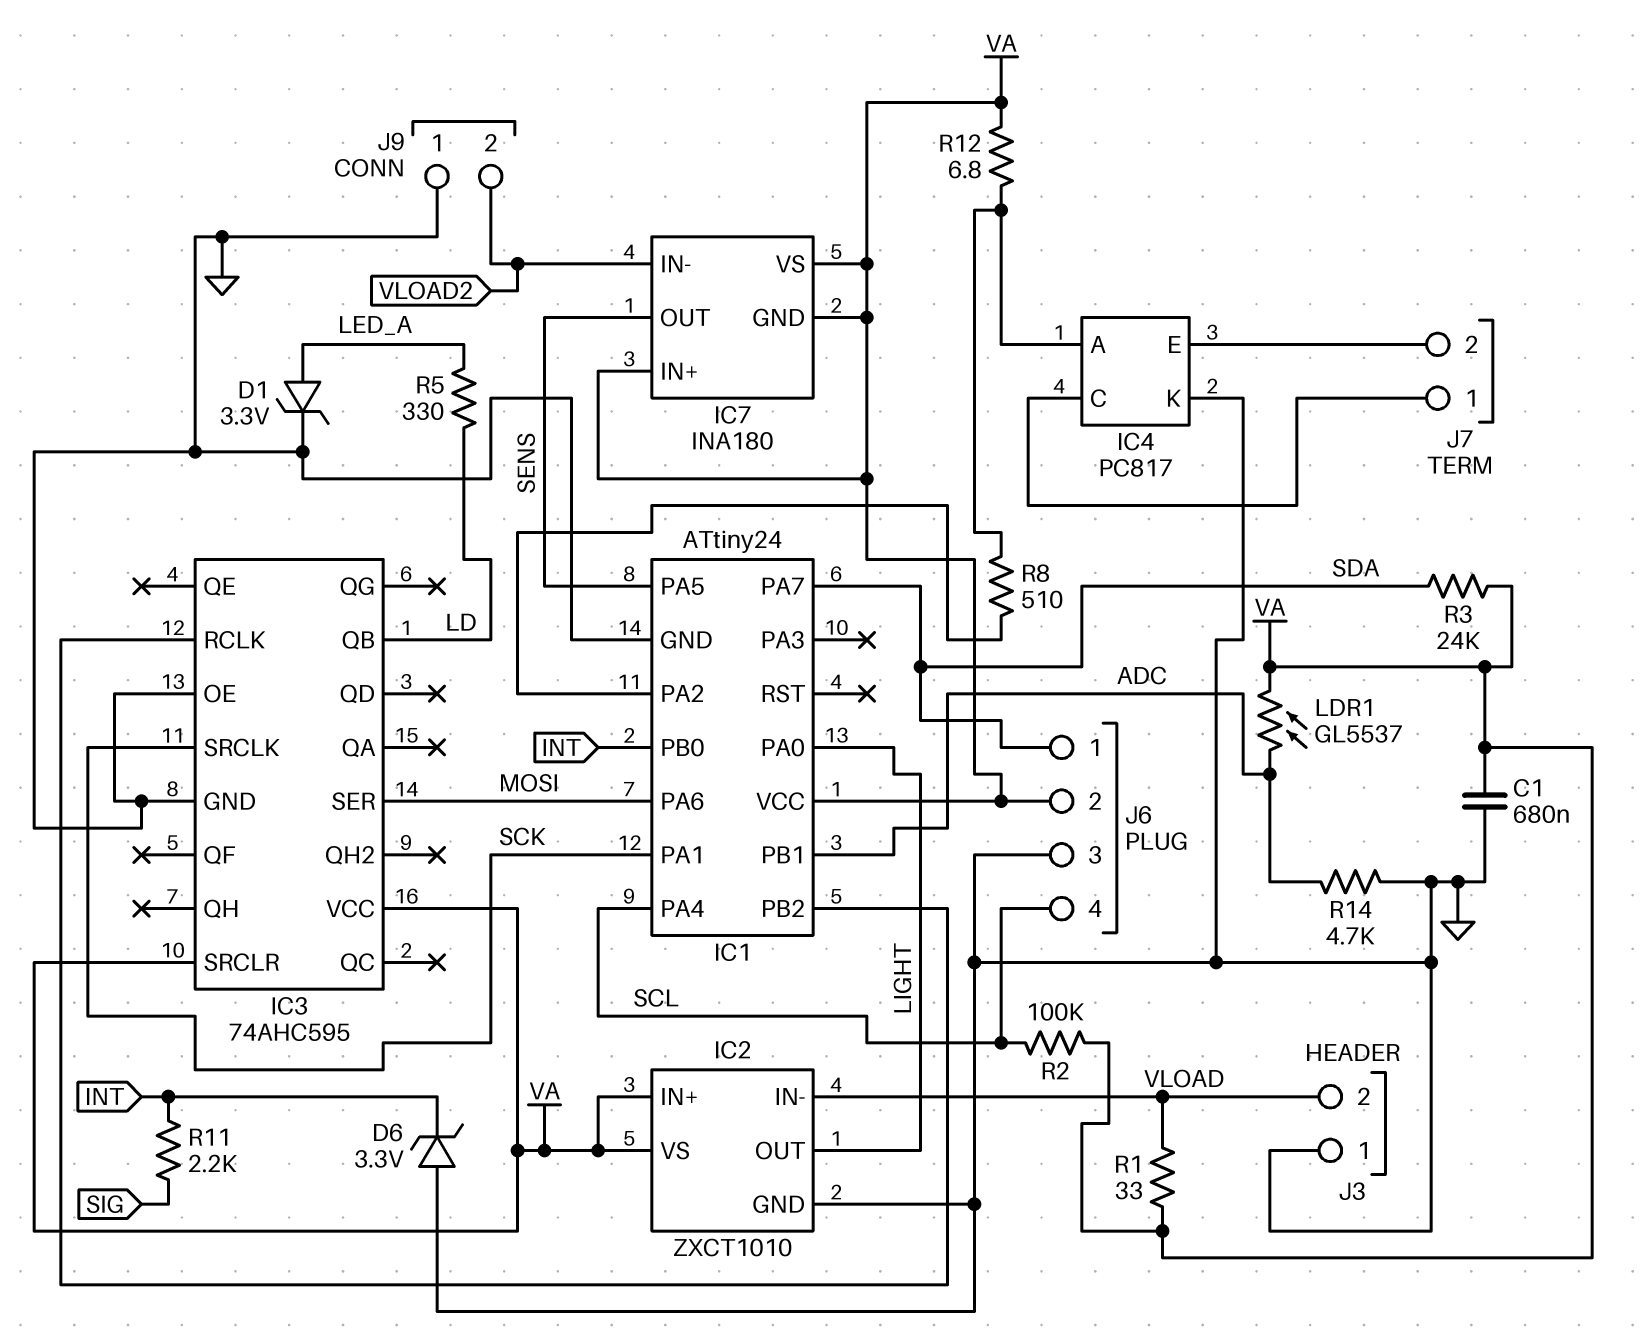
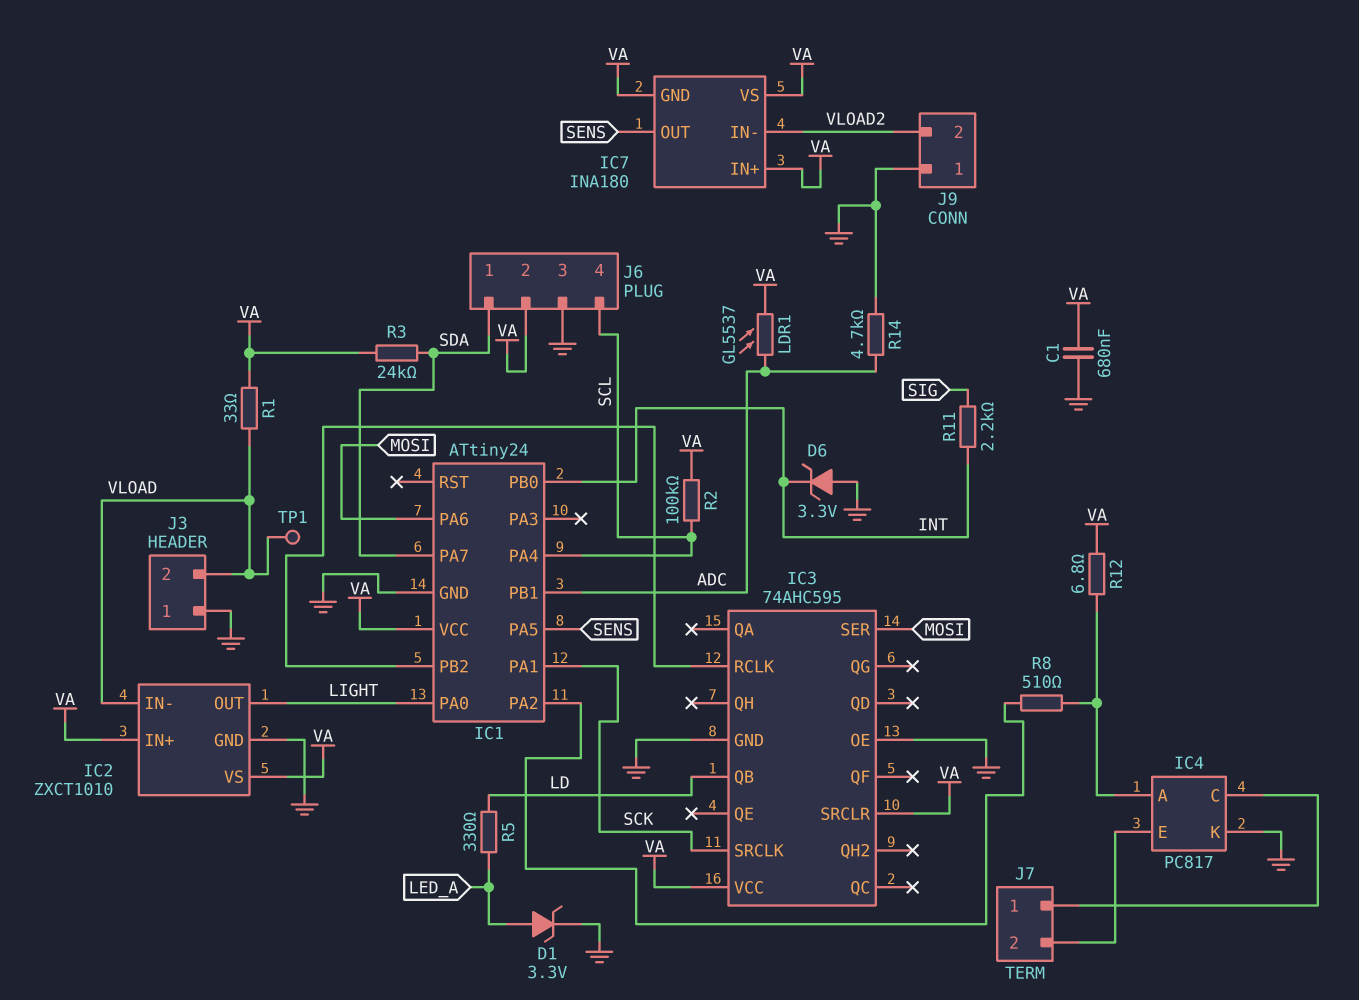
TP1: none -> test point (VLOAD)

